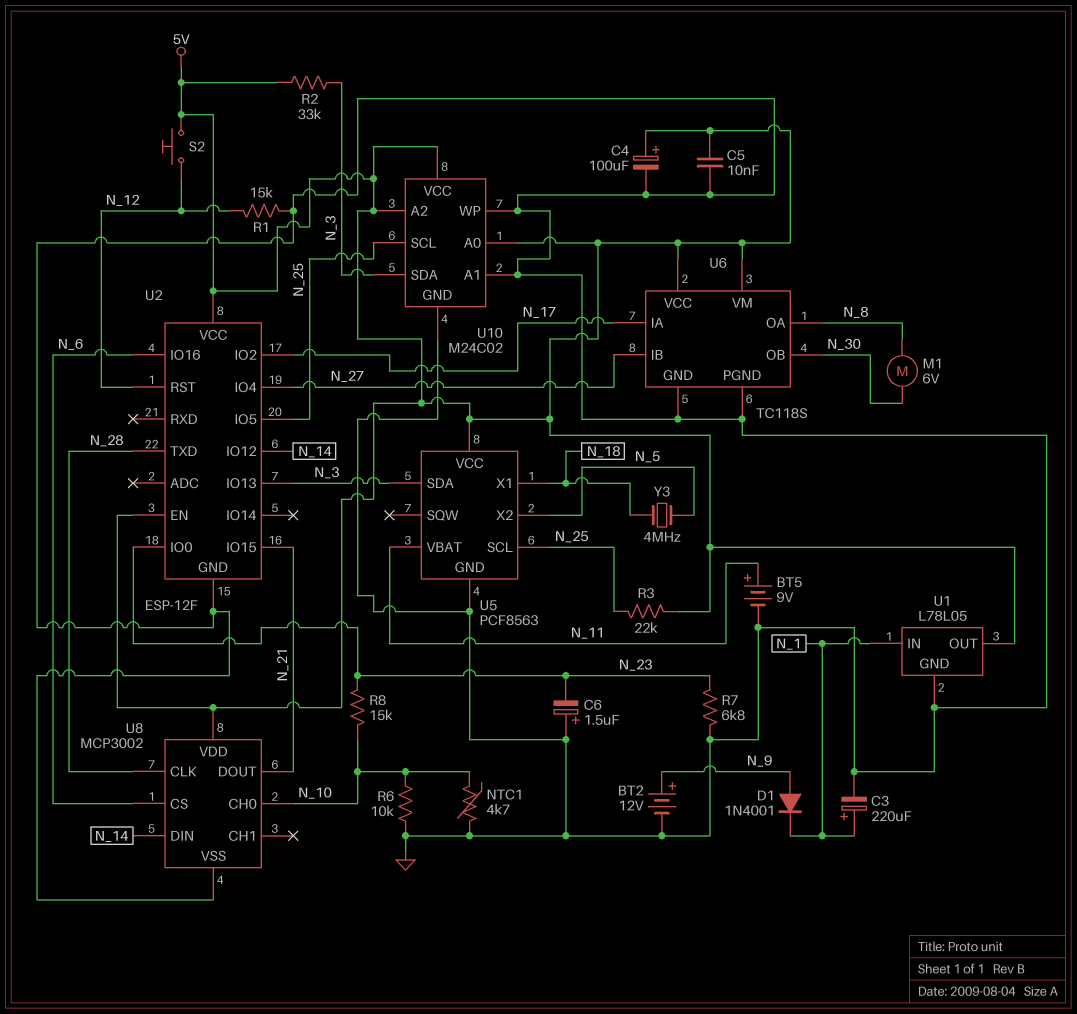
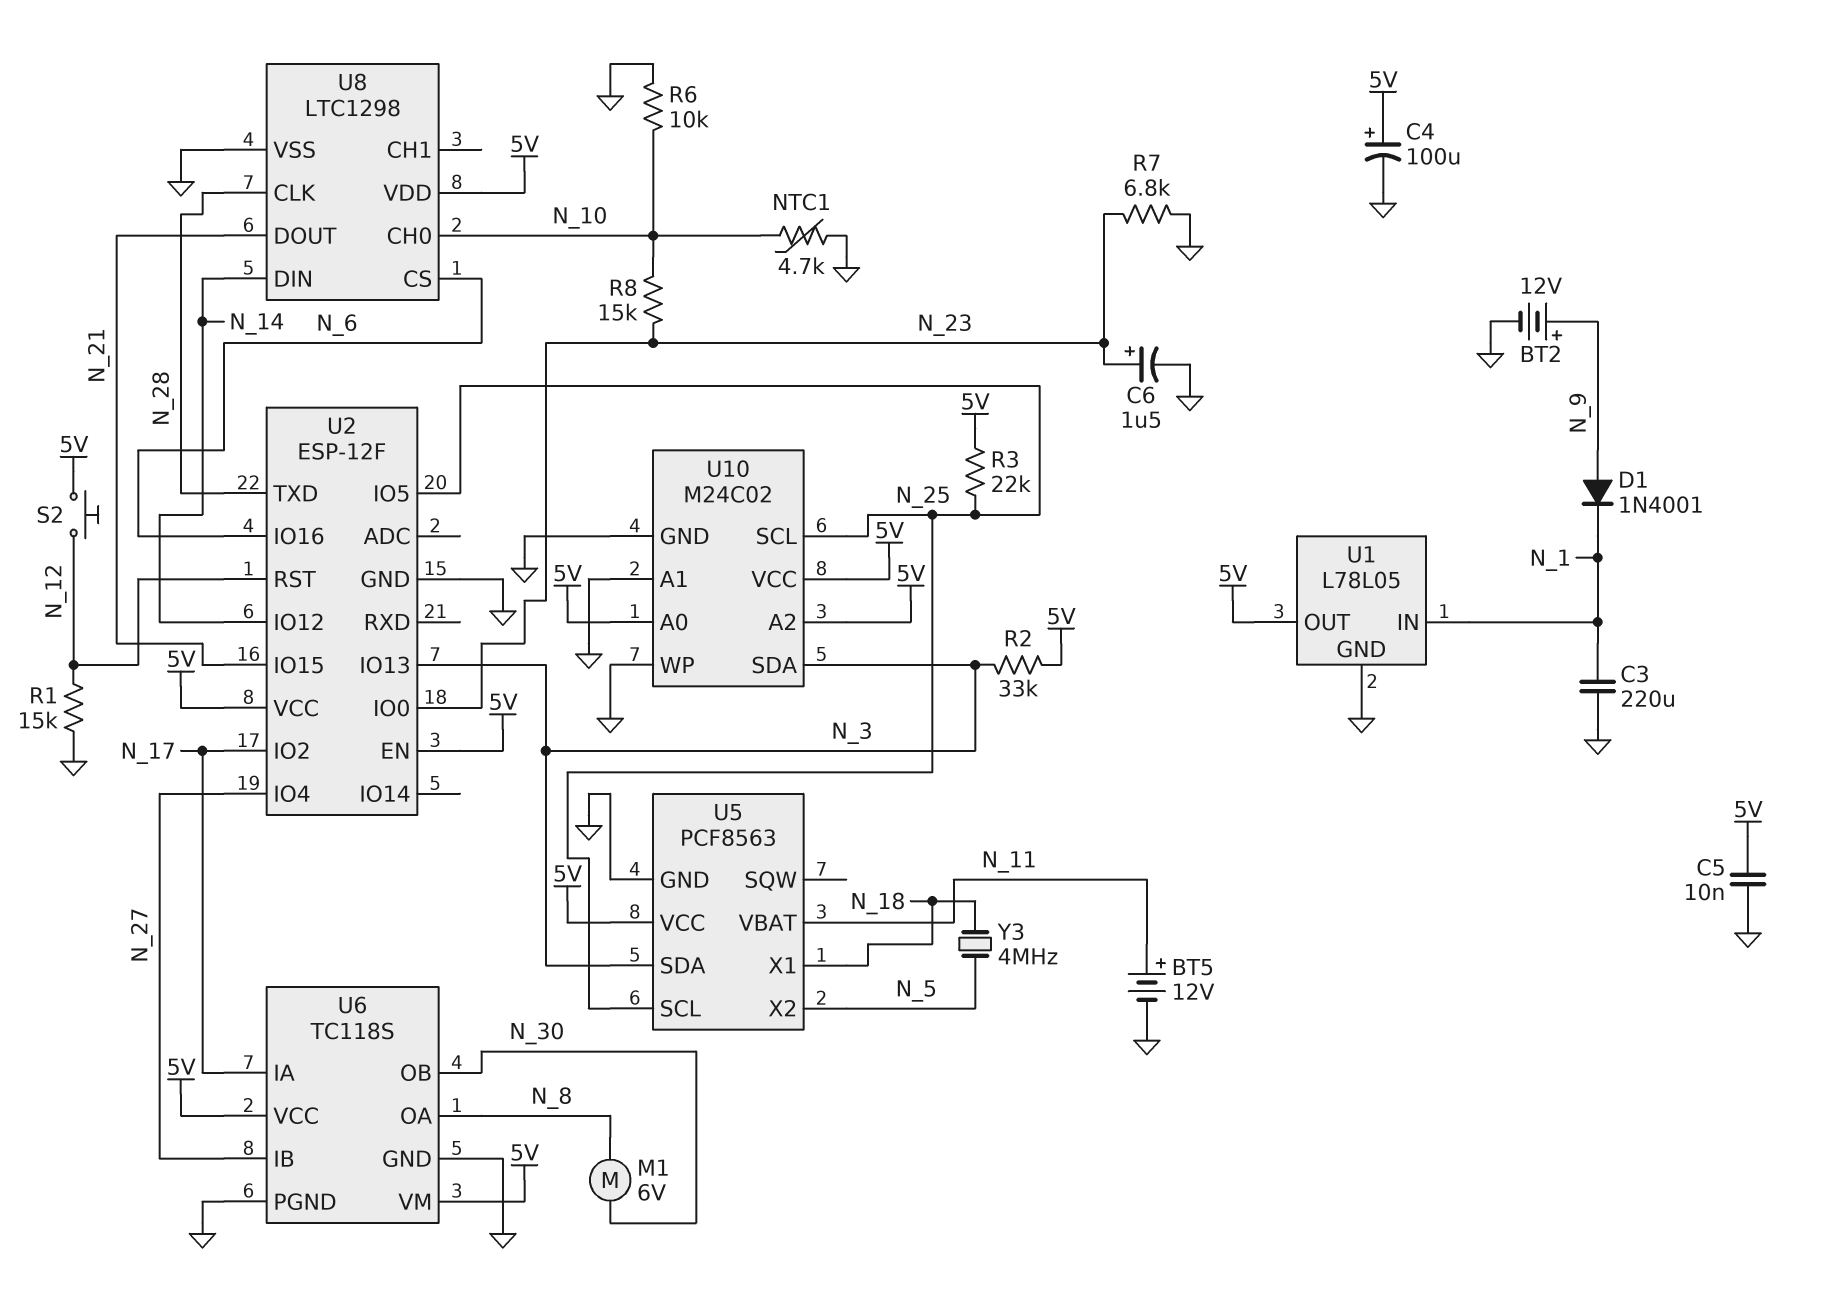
BT5: 9V (plus N_11, minus GND) -> 12V (plus N_11, minus GND)
C3: 220uF (plus N_1, minus GND) -> 220uF (GND, N_1)
C6: 1.5uF (plus GND, minus N_23) -> 1.5uF (plus N_23, minus GND)
U8: MCP3002 -> LTC1298

